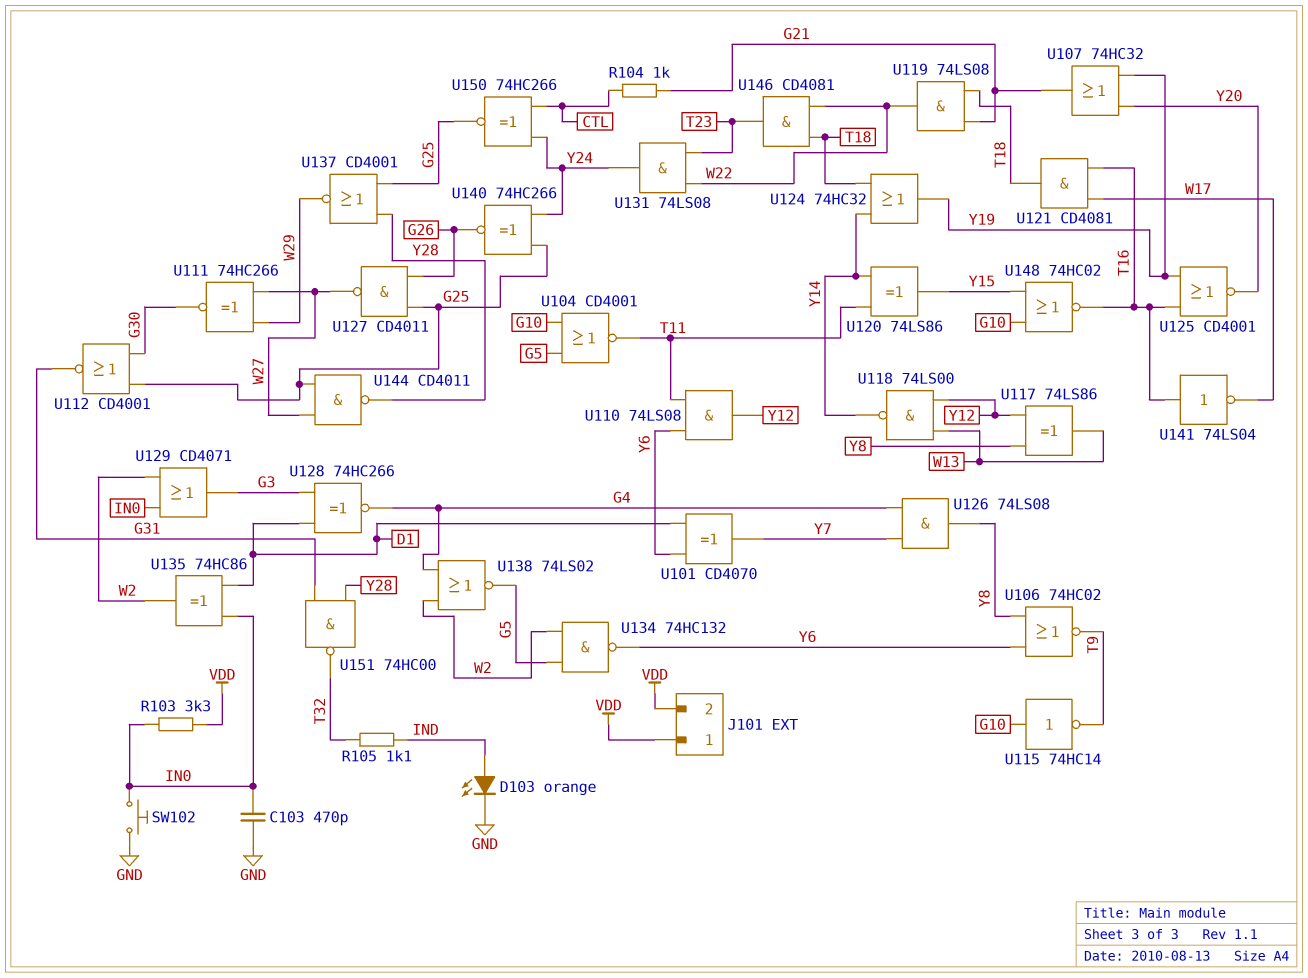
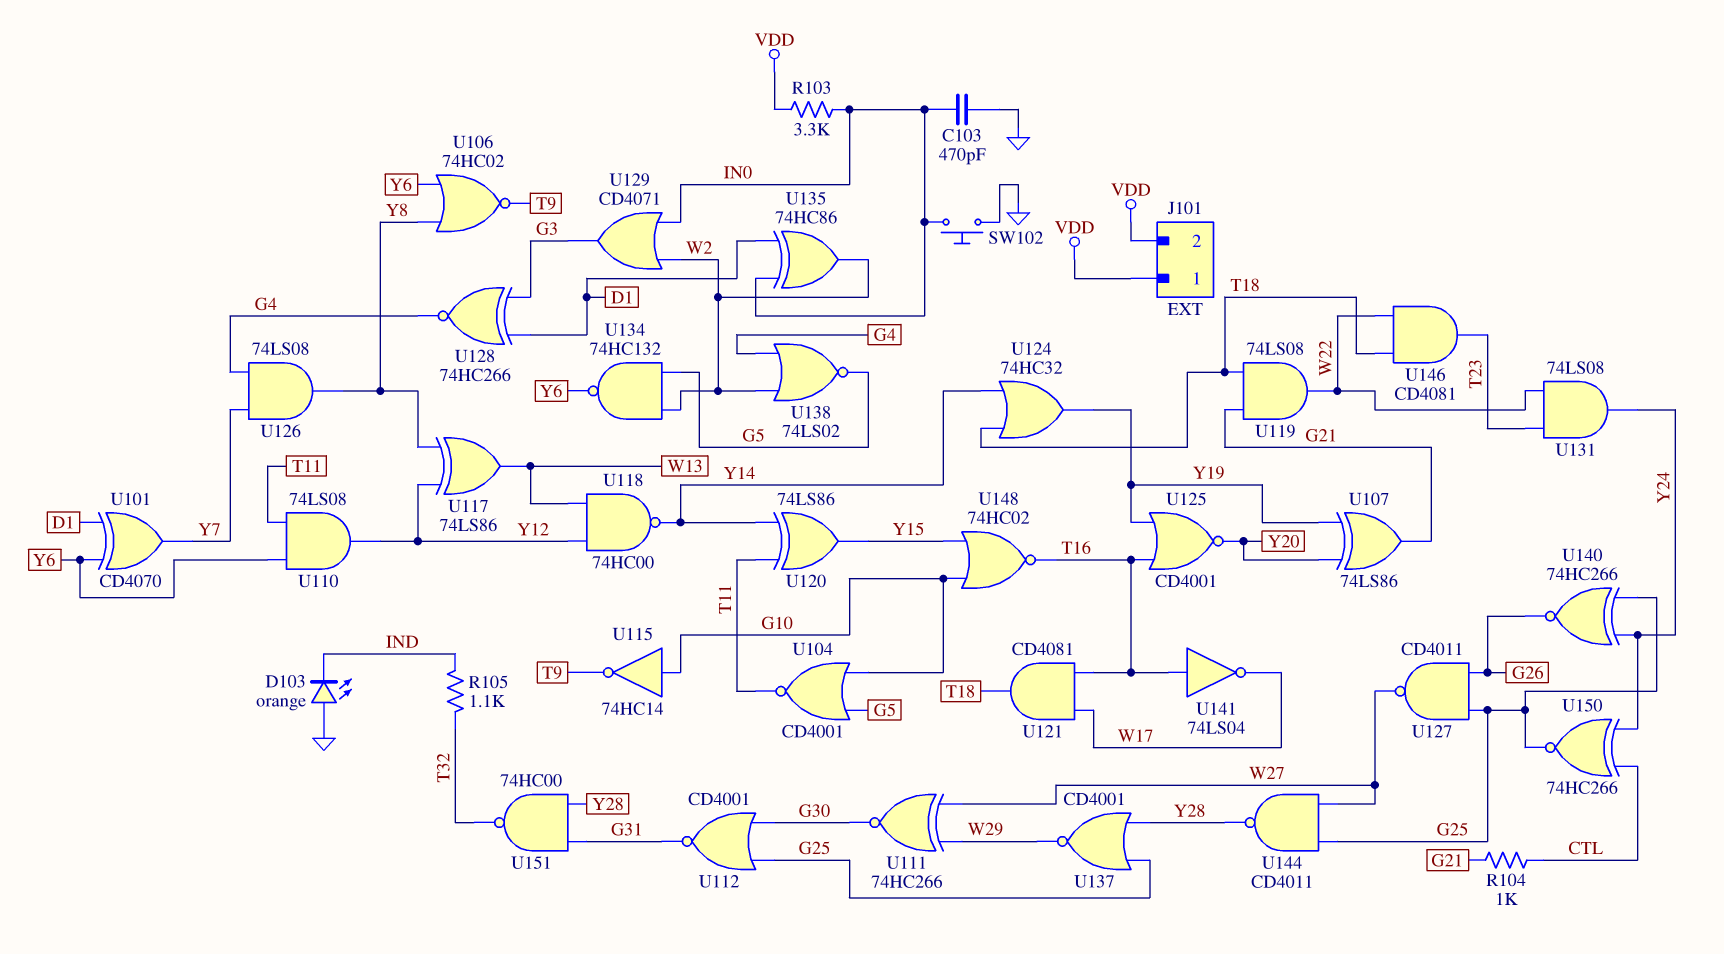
D103: LED orange (A IND, K GND) -> LED orange (A GND, K IND)
U107: OR 74HC32 (in Y19, in Y20, out G21) -> XOR 74LS86 (in Y19, in Y20, out G21)
U118: NAND 74LS00 (in W13, in Y12, out Y14) -> NAND 74HC00 (in W13, in Y12, out Y14)

